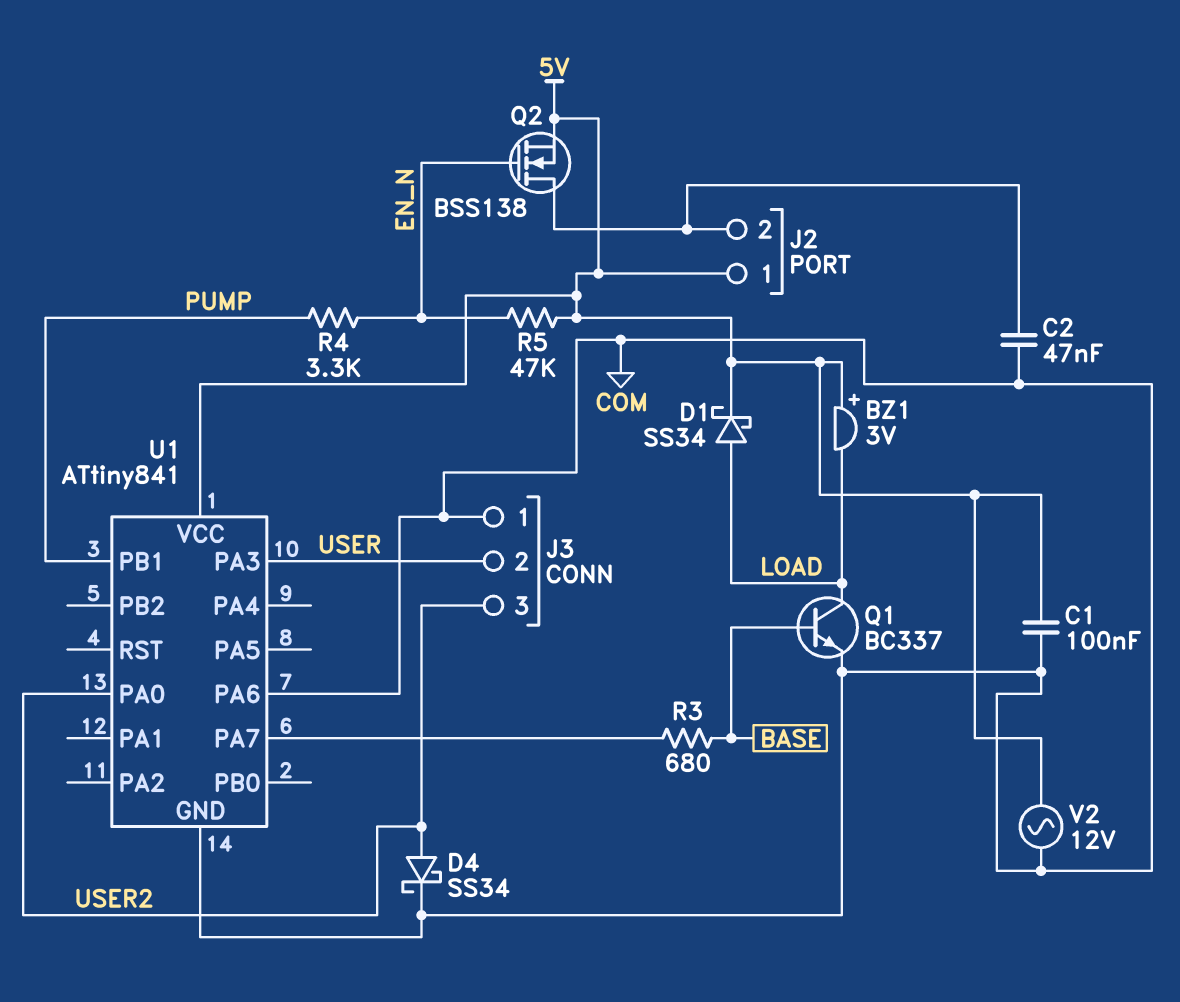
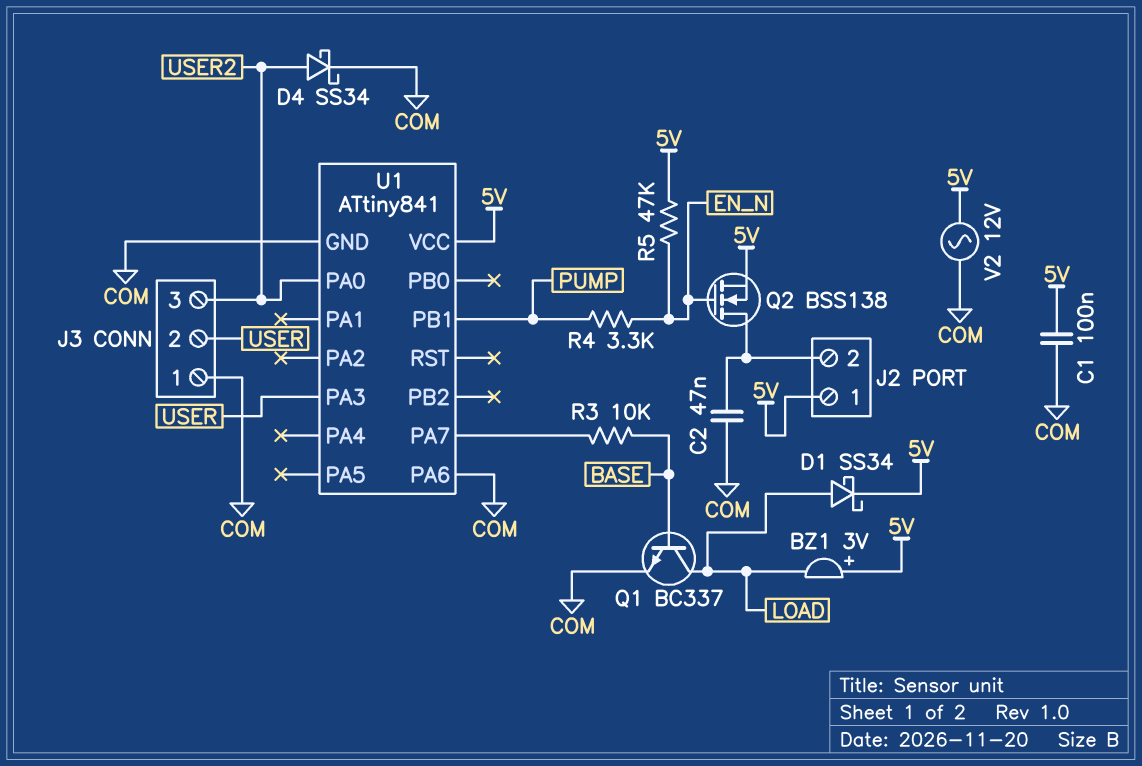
R3: 680 (BASE, U1/PA7) -> 10k (BASE, U1/PA7)

